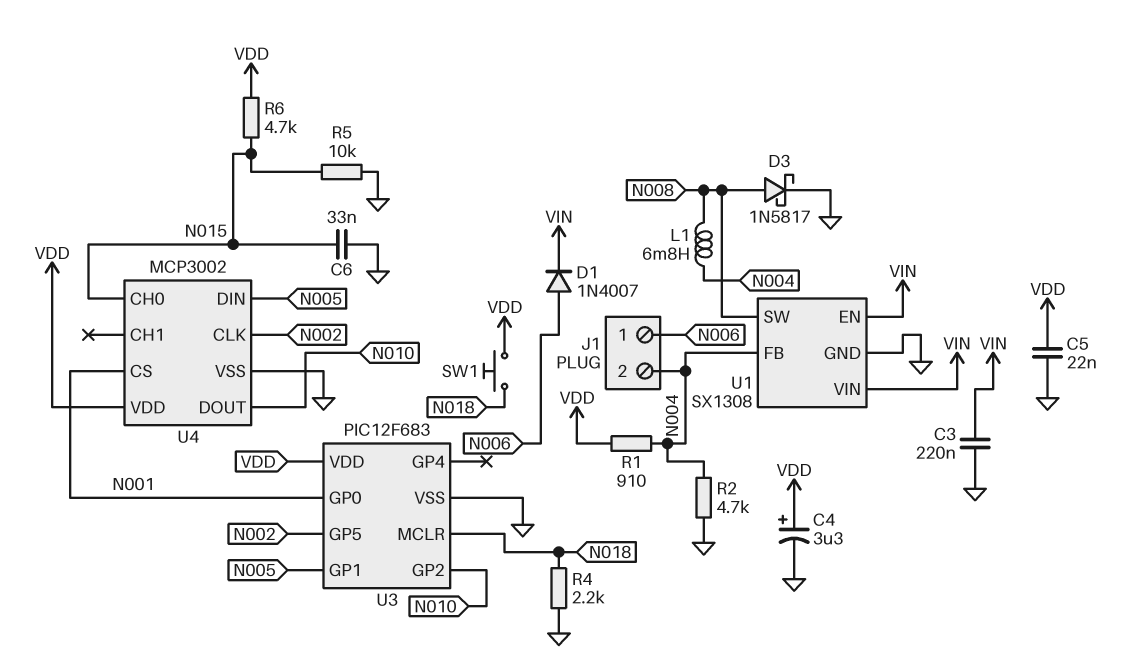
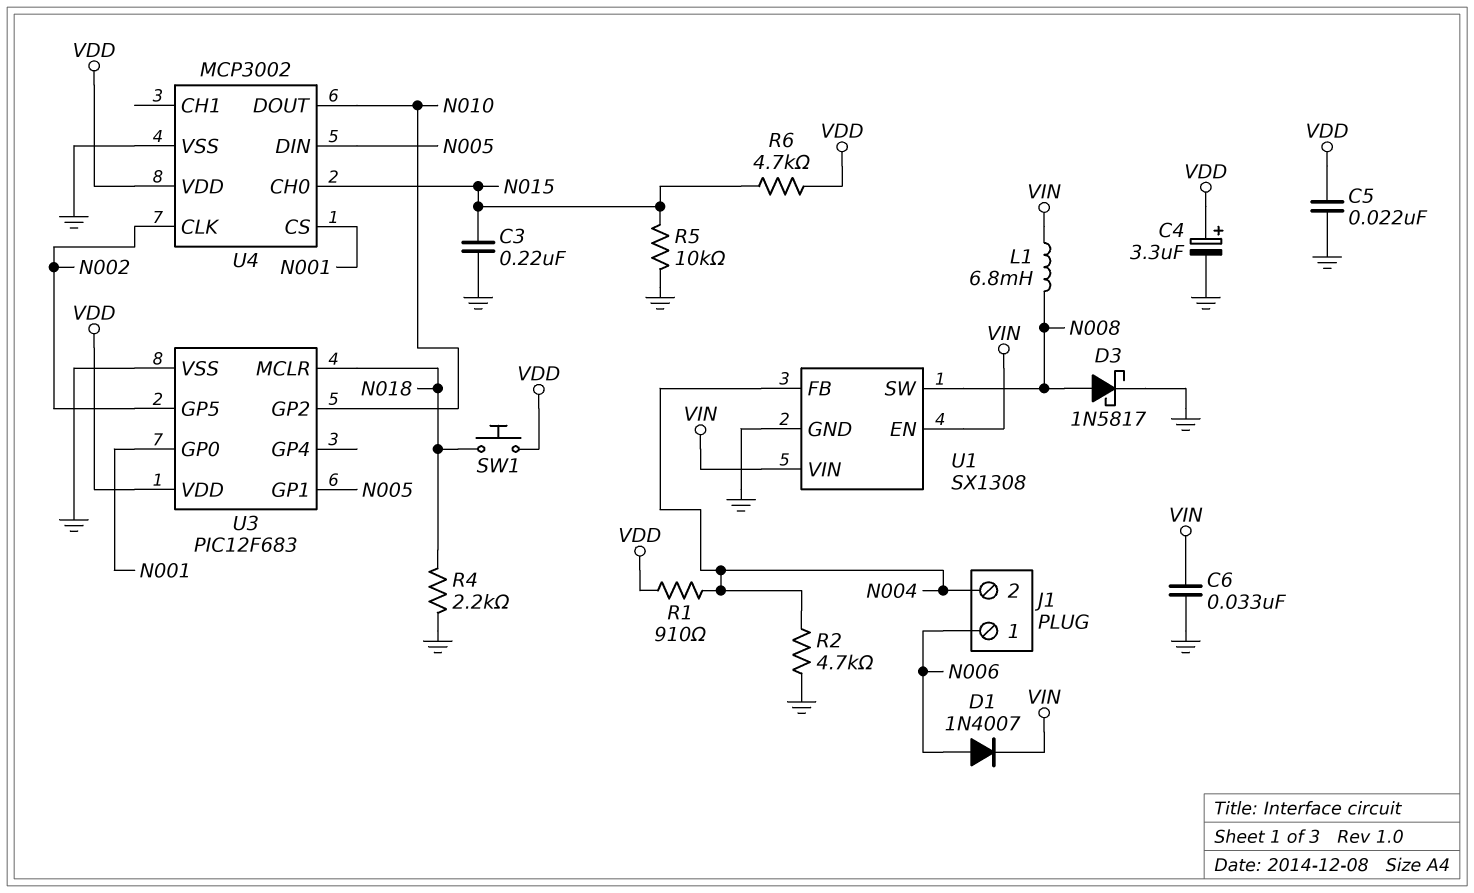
C3: 220nF (GND, VIN) -> 220nF (GND, N015)
C6: 33nF (GND, N015) -> 33nF (GND, VIN)
L1: 6.8mH (N004, N008) -> 6.8mH (N008, VIN)

